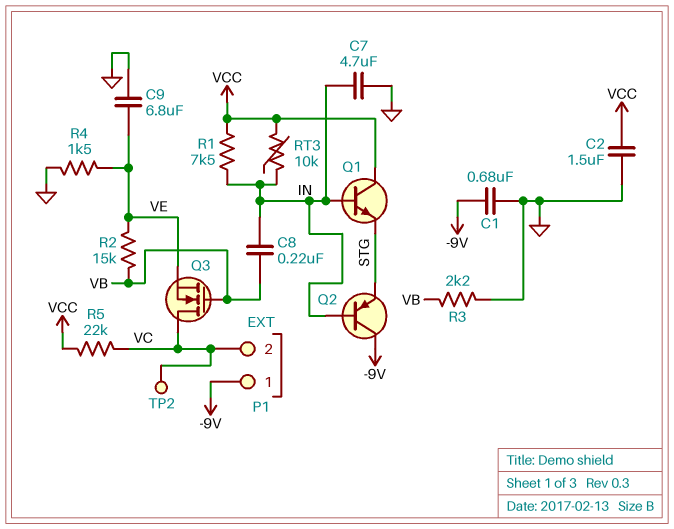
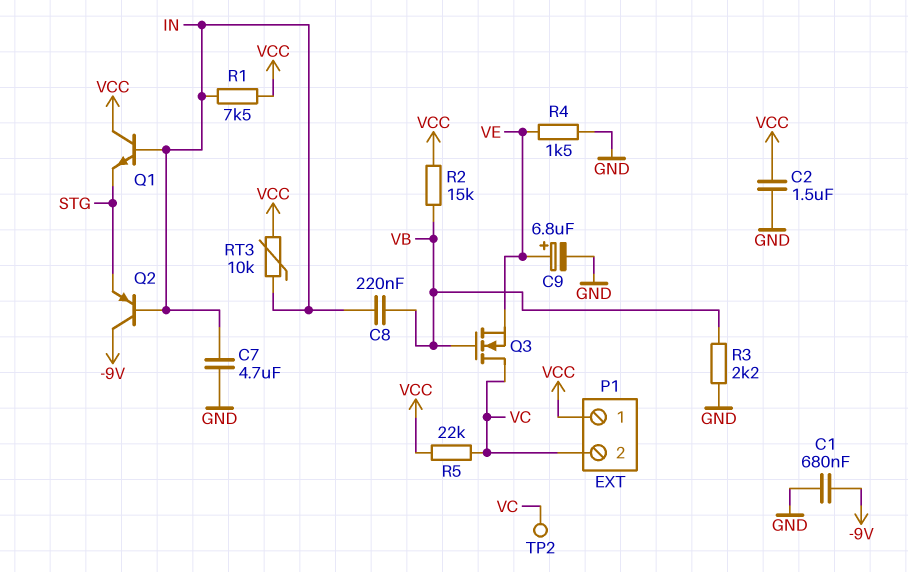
C9: 6.8uF (GND, VE) -> 6.8uF (plus VE, minus GND)
P1 pin 1: -9V -> VCC
R2: 15k (VB, VE) -> 15k (VB, VCC)

